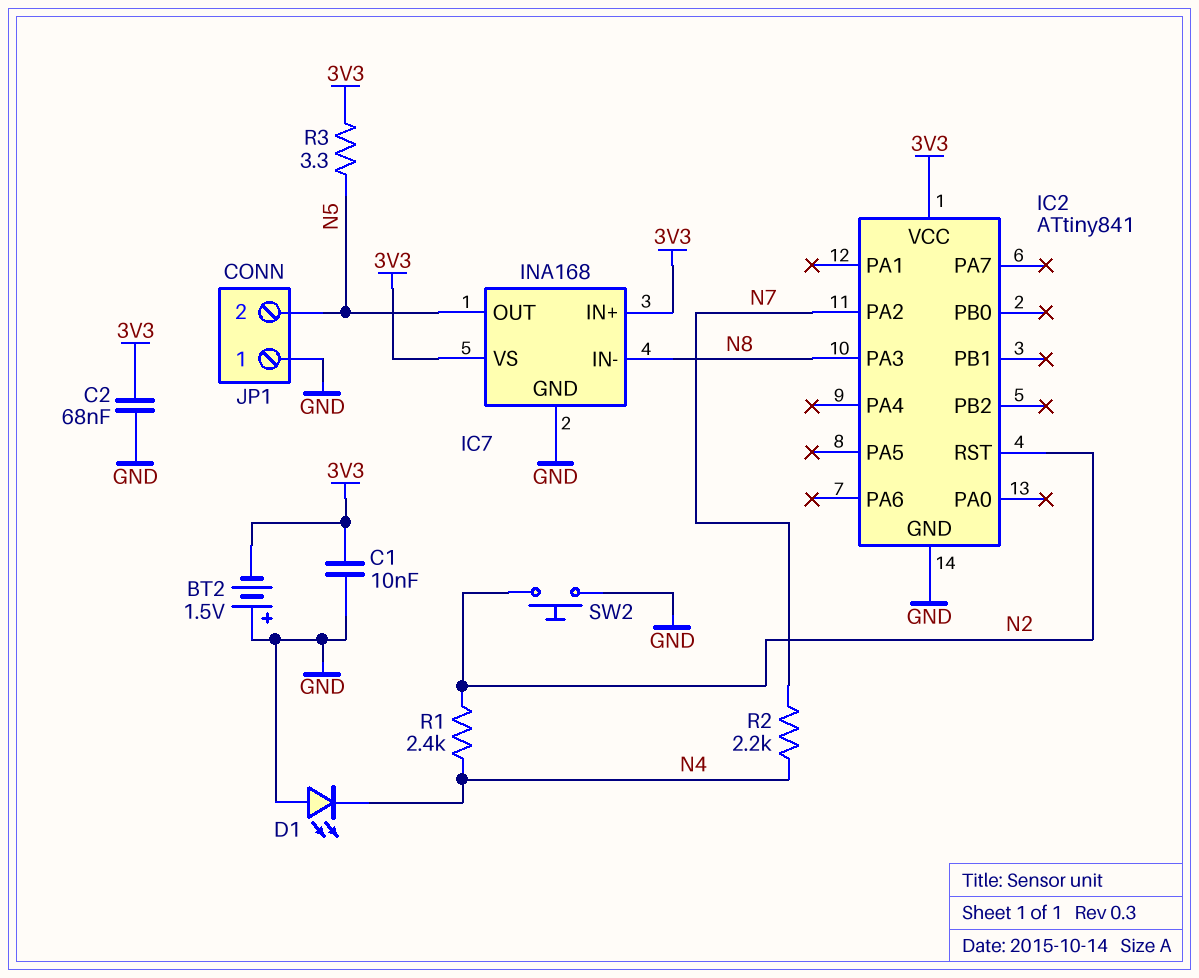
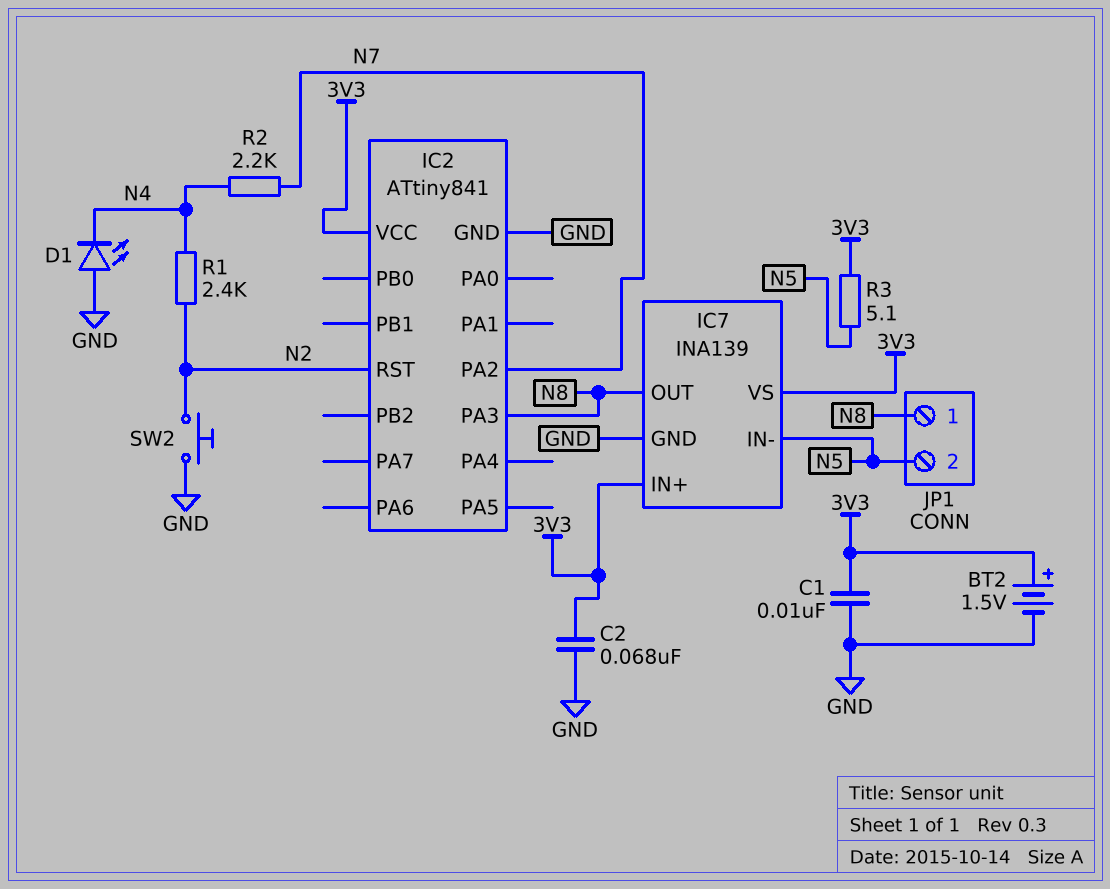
BT2: 1.5V (plus GND, minus 3V3) -> 1.5V (plus 3V3, minus GND)
IC7: INA168 -> INA139
IC7 pin IN-: N8 -> N5
IC7 pin OUT: N5 -> N8
JP1 pin 1: GND -> N8
R3: 3.3 (3V3, N5) -> 5.1 (3V3, N5)

